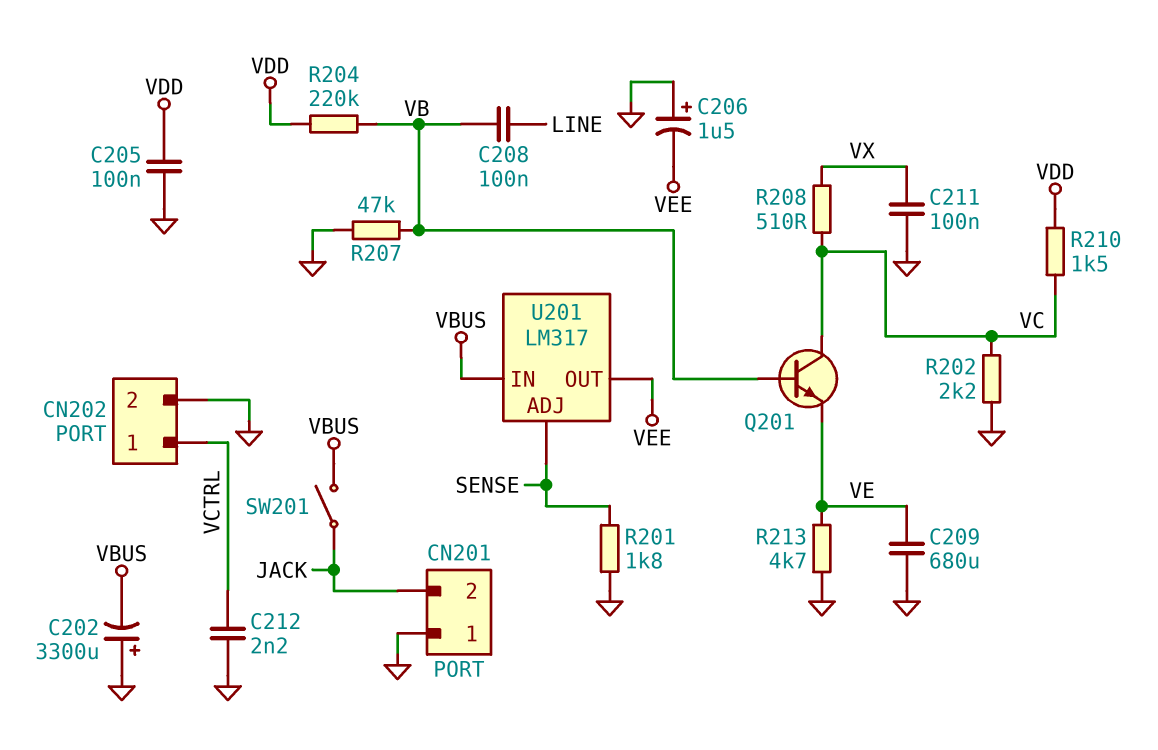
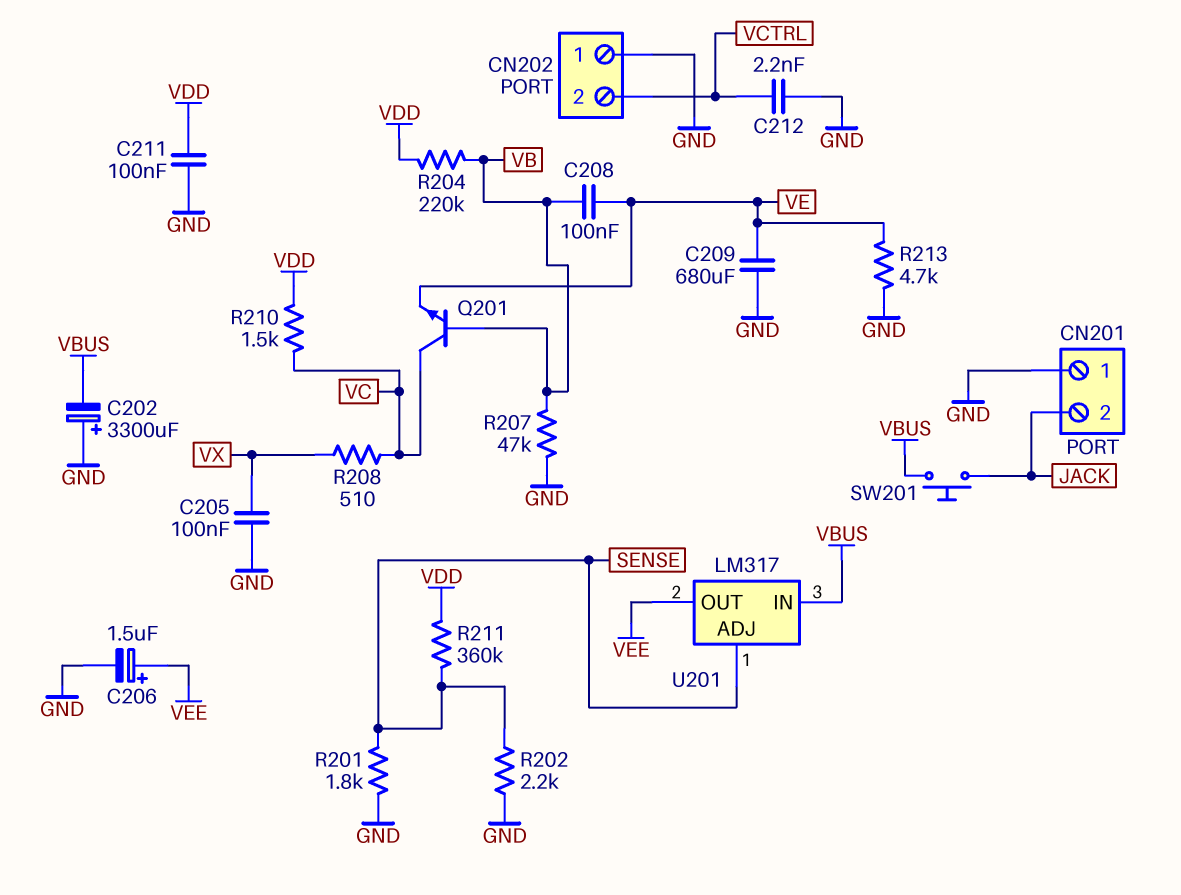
C205: 100nF (GND, VDD) -> 100nF (GND, VX)
C206: 1.5uF (plus GND, minus VEE) -> 1.5uF (plus VEE, minus GND)
C208: 100nF (LINE, VB) -> 100nF (VB, VE)
C211: 100nF (GND, VX) -> 100nF (GND, VDD)
CN202 pin 1: VCTRL -> GND
CN202 pin 2: GND -> VCTRL
R202: 2.2k (GND, VC) -> 2.2k (GND, SENSE)
R211: none -> 360k (SENSE, VDD)
SW201: switch (JACK, VBUS) -> button (JACK, VBUS)

